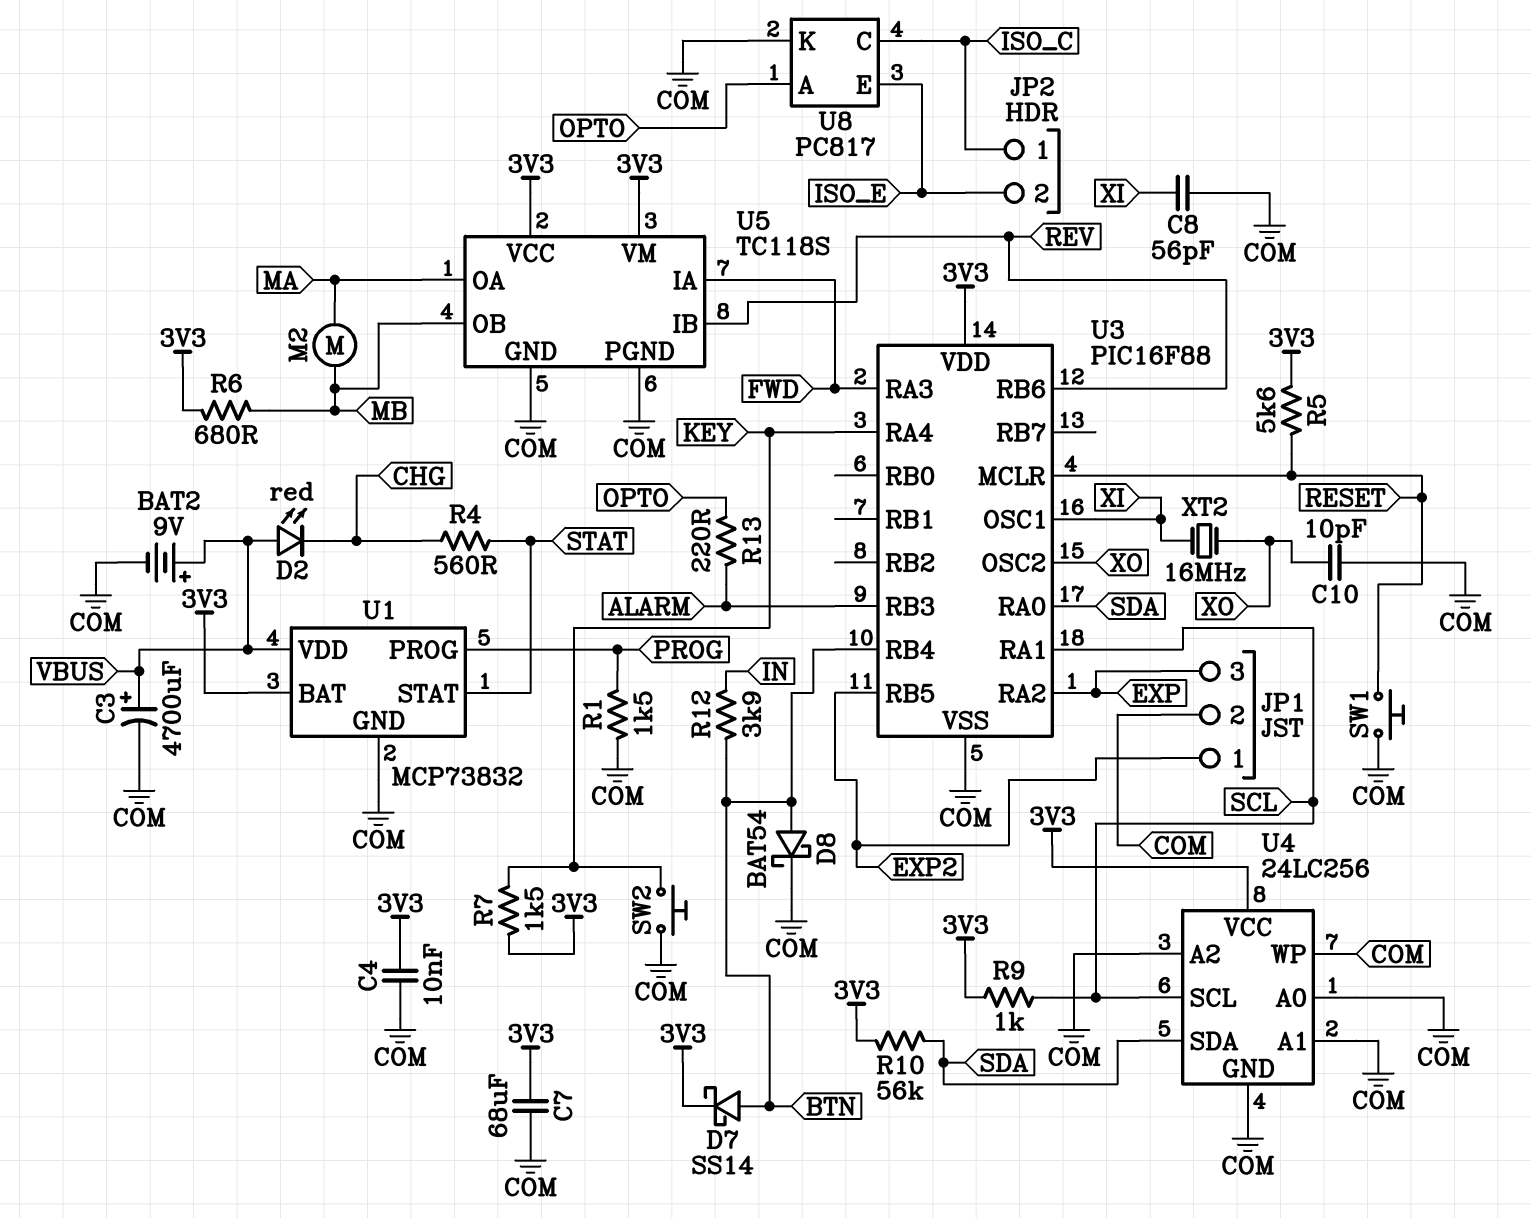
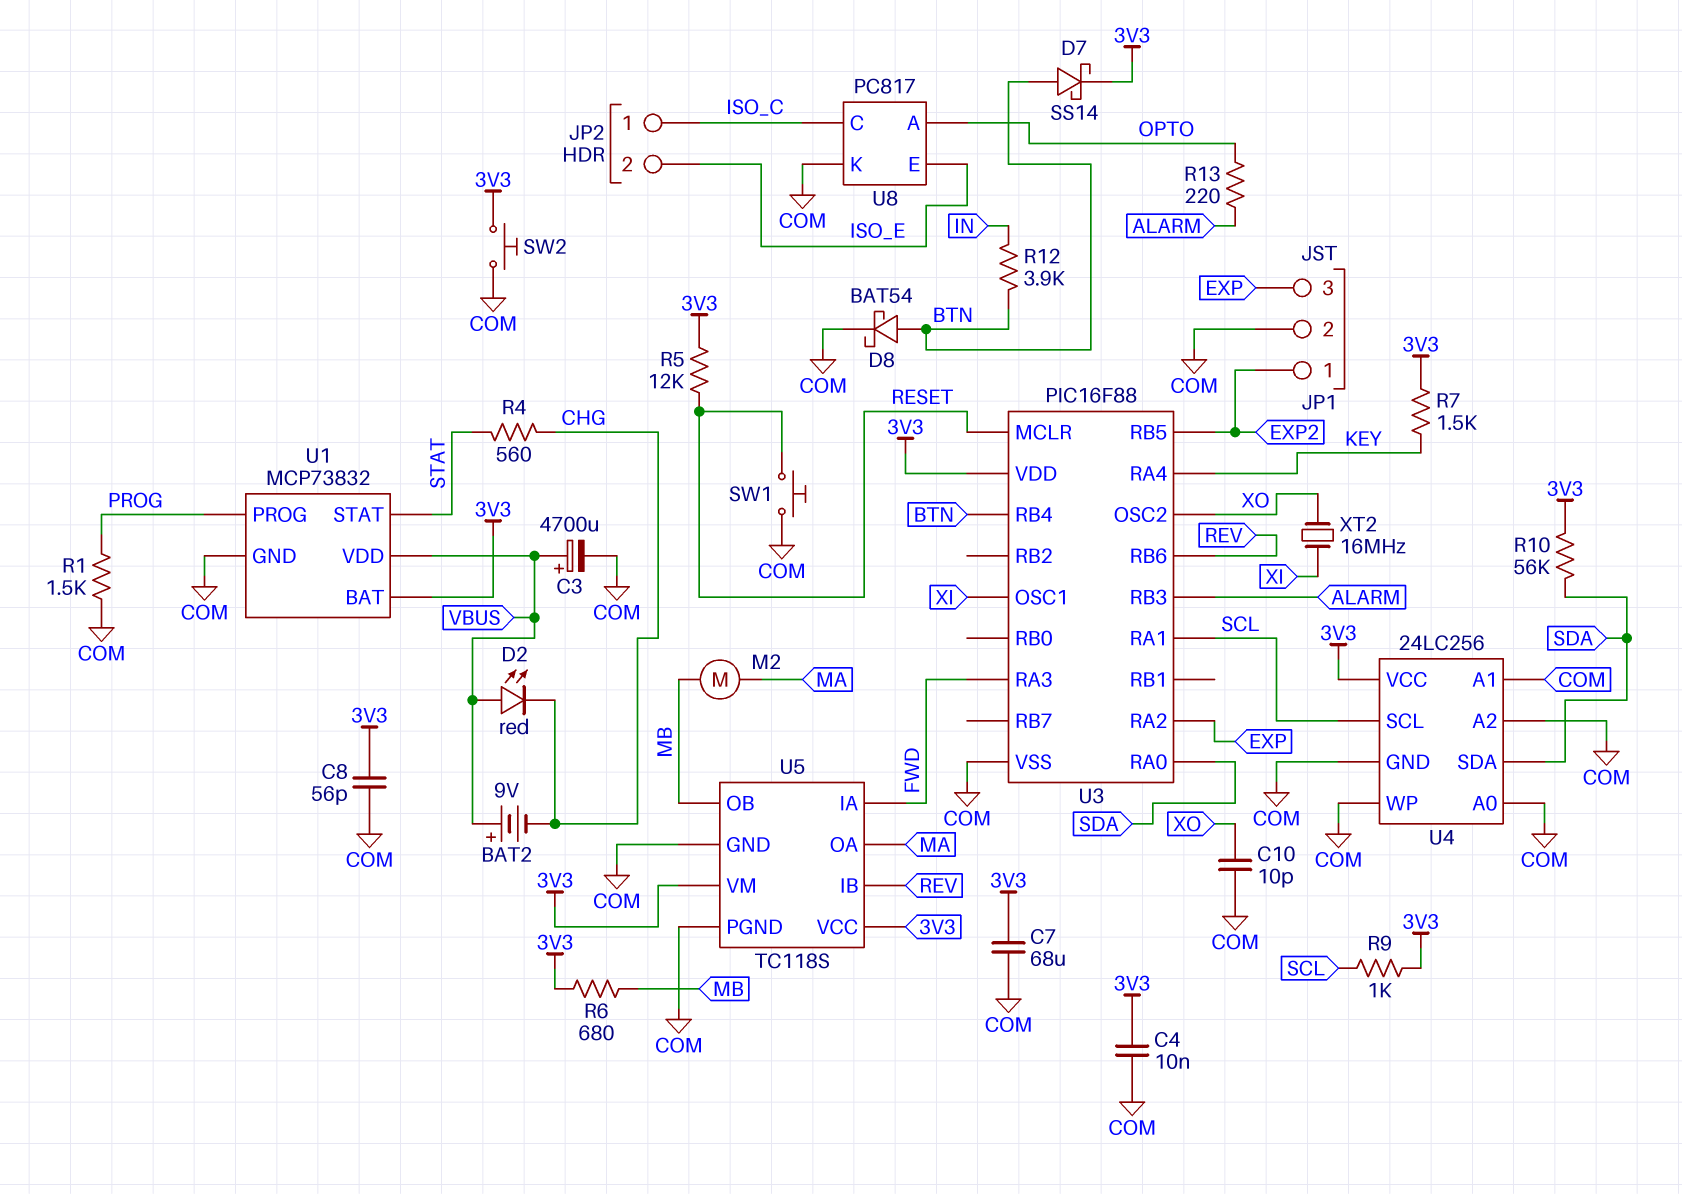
BAT2: 9V (plus VBUS, minus COM) -> 9V (plus VBUS, minus CHG)
C8: 56pF (COM, XI) -> 56pF (3V3, COM)
R5: 5.6k (3V3, RESET) -> 12k (3V3, RESET)
SW2: button (COM, KEY) -> button (3V3, COM)

